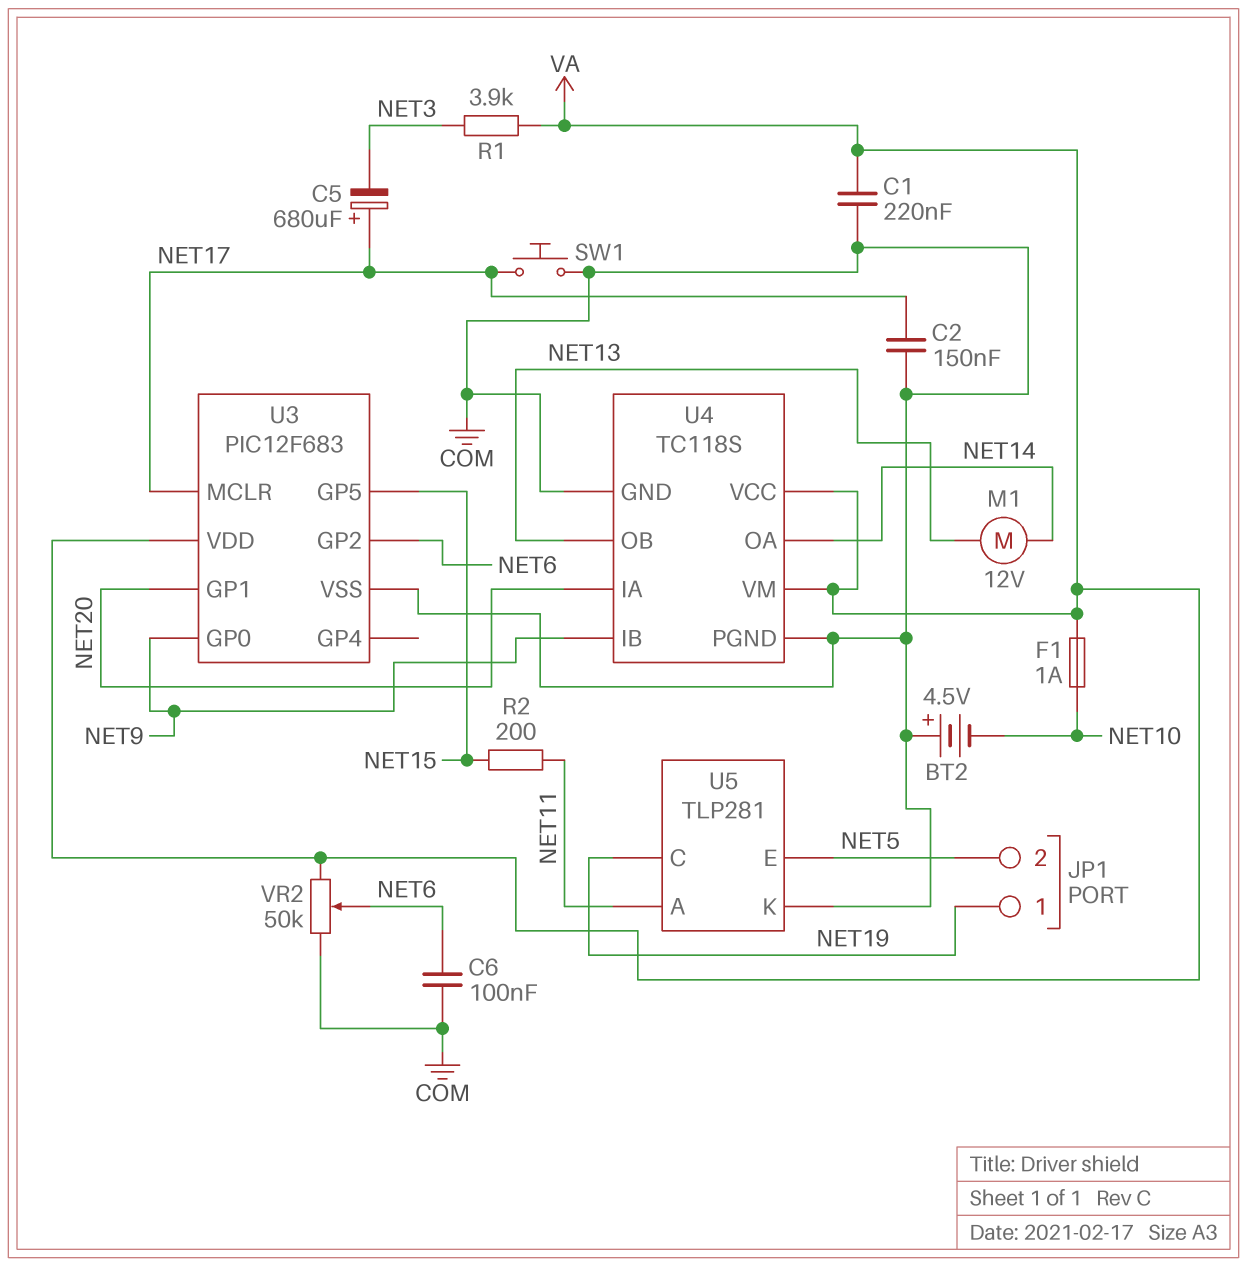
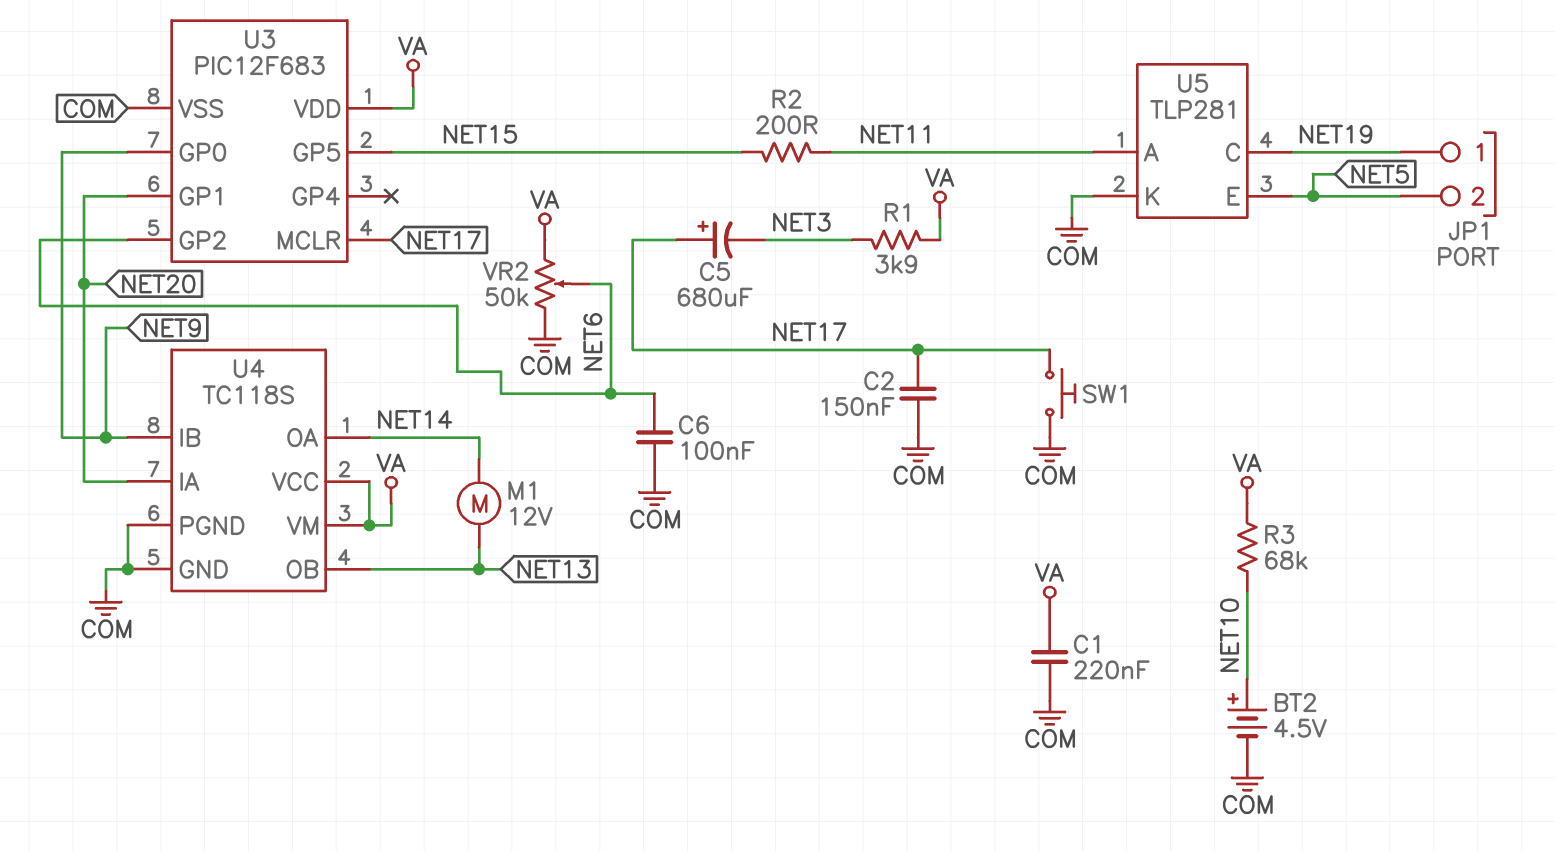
BT2: 4.5V (plus COM, minus NET10) -> 4.5V (plus NET10, minus COM)
F1: 1A (NET10, VA) -> none
R3: none -> 68k (NET10, VA)

